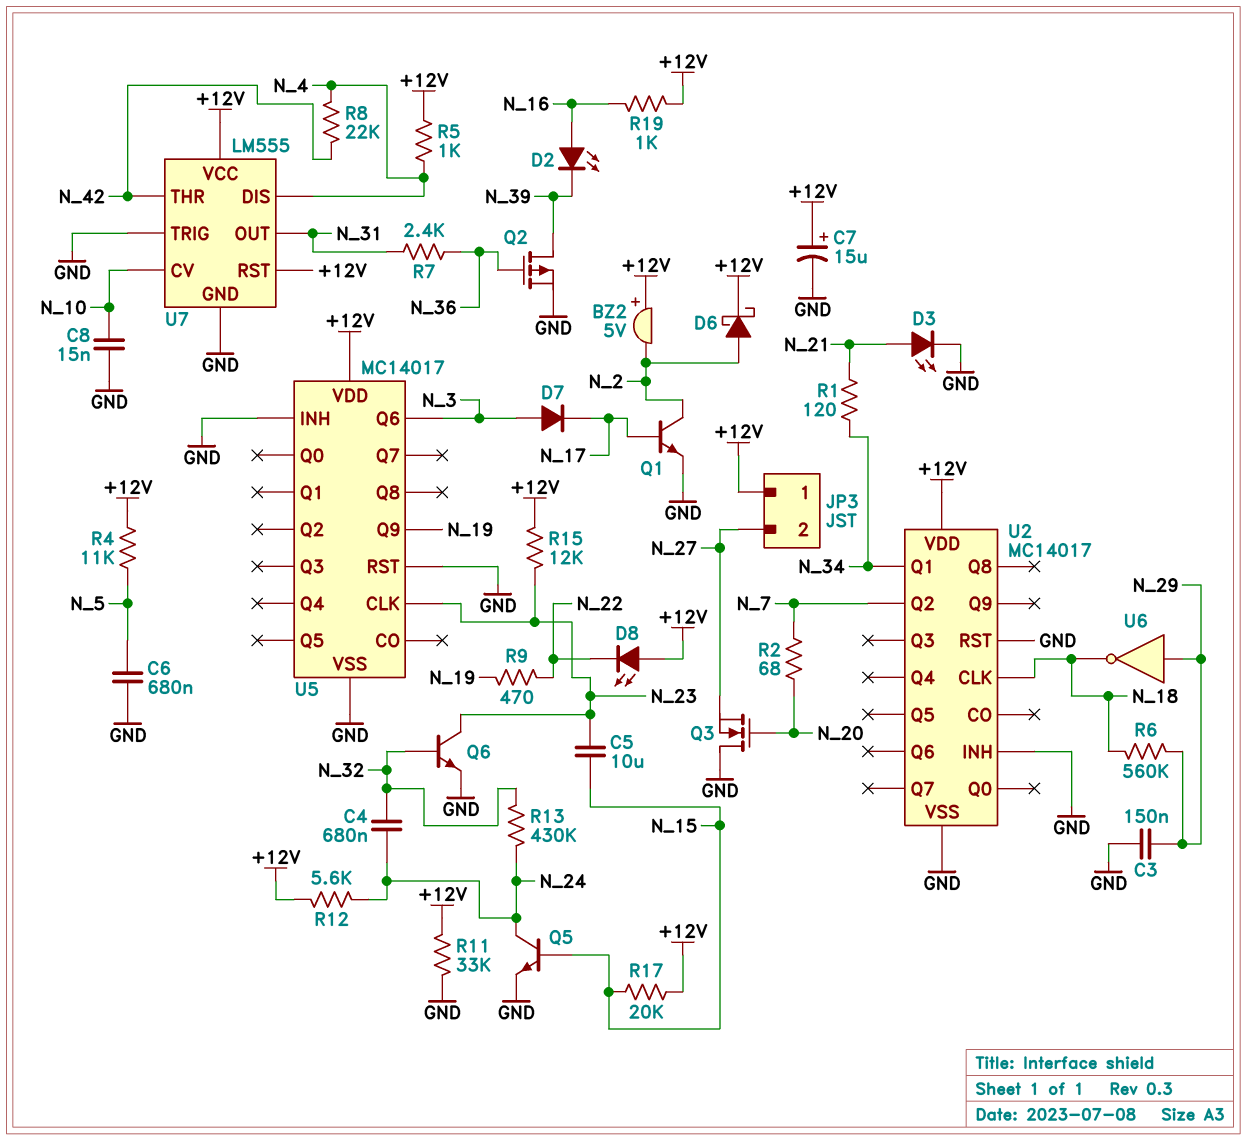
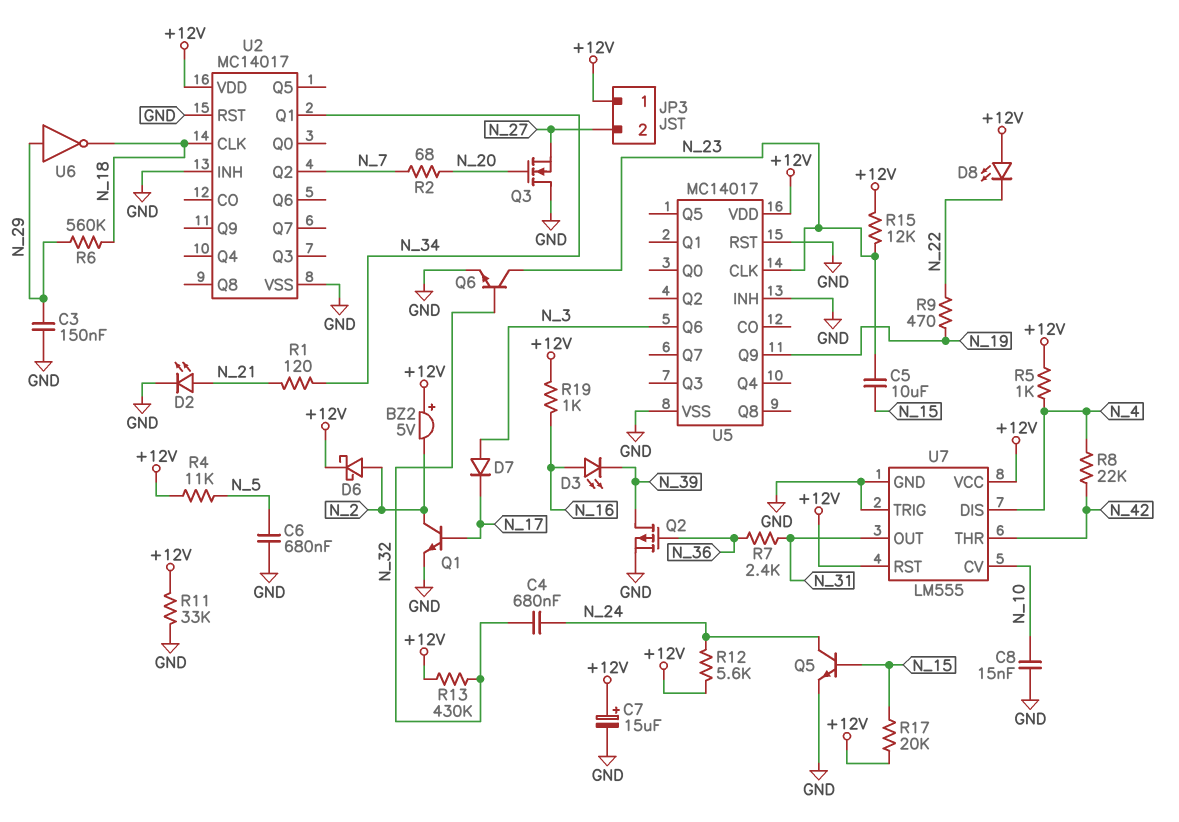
D2: LED (A N_16, K N_39) -> LED (A N_21, K GND)
D3: LED (A N_21, K GND) -> LED (A N_16, K N_39)
R13: 430k (N_24, N_32) -> 430k (+12V, N_32)

